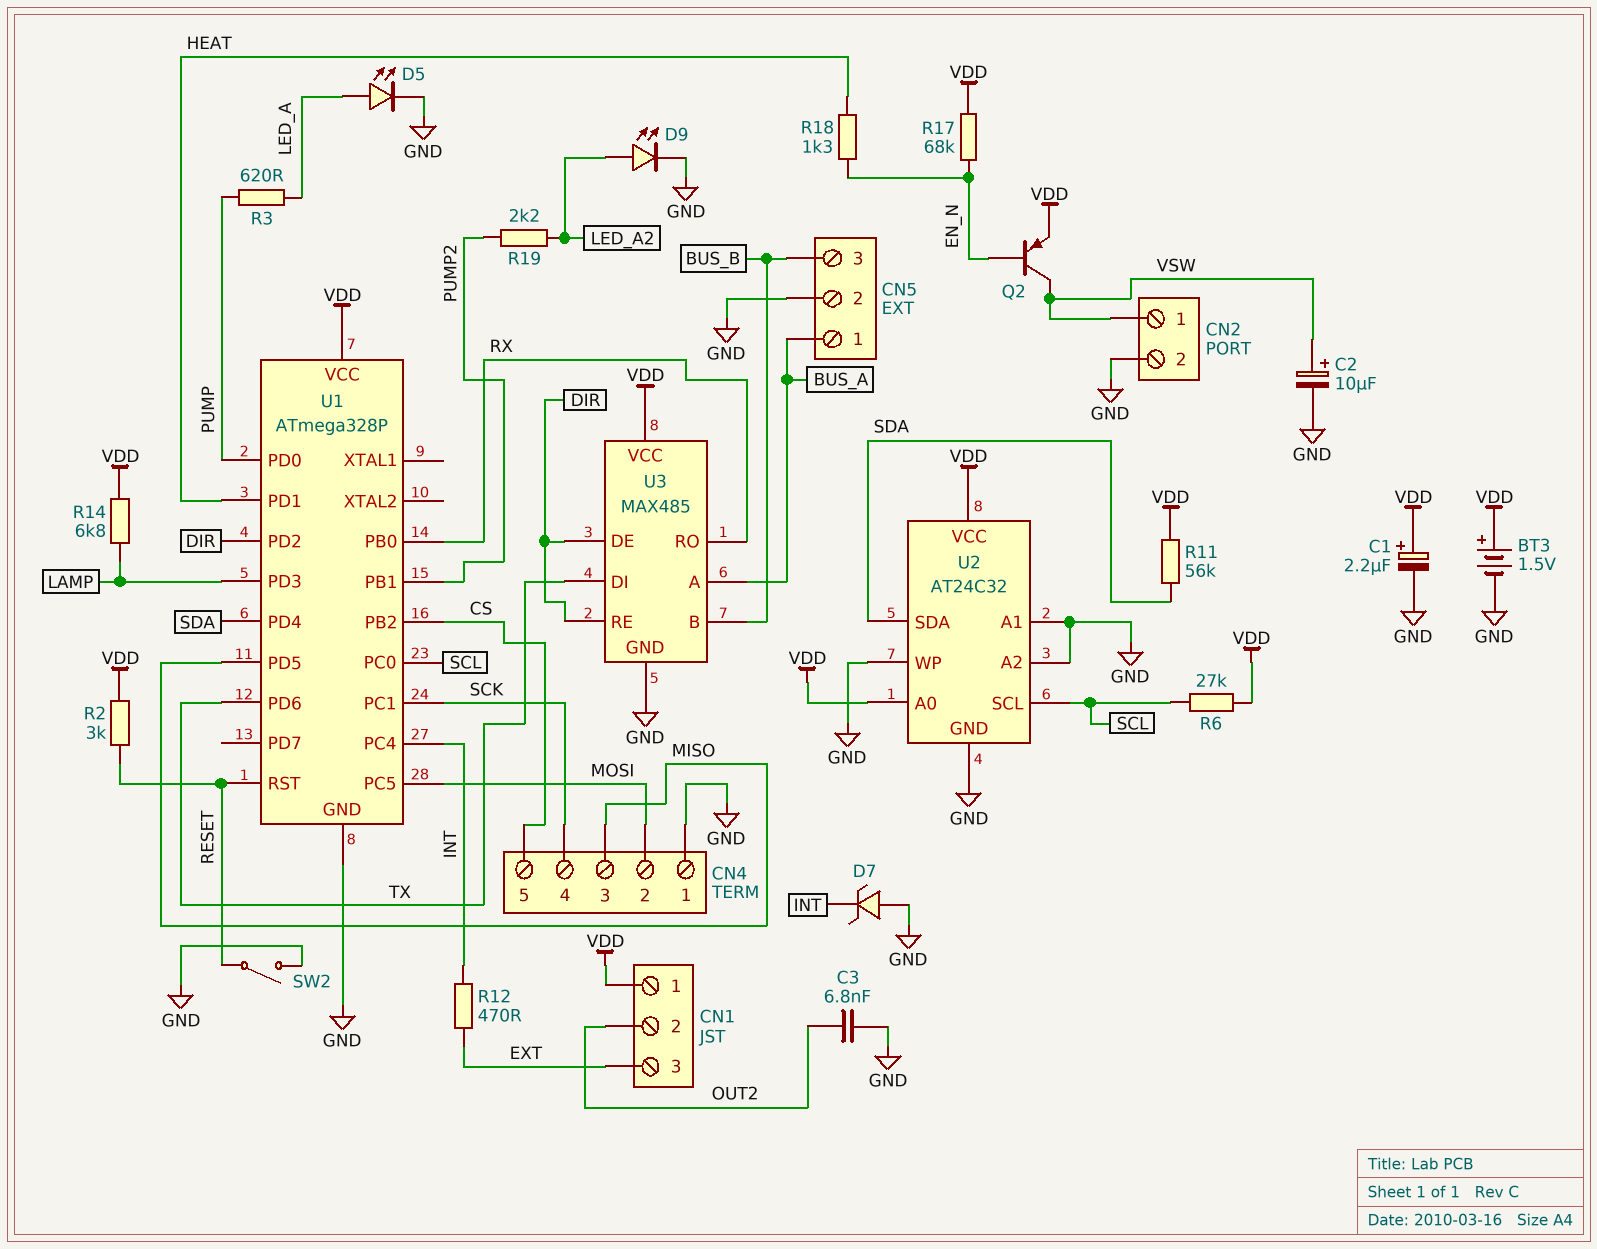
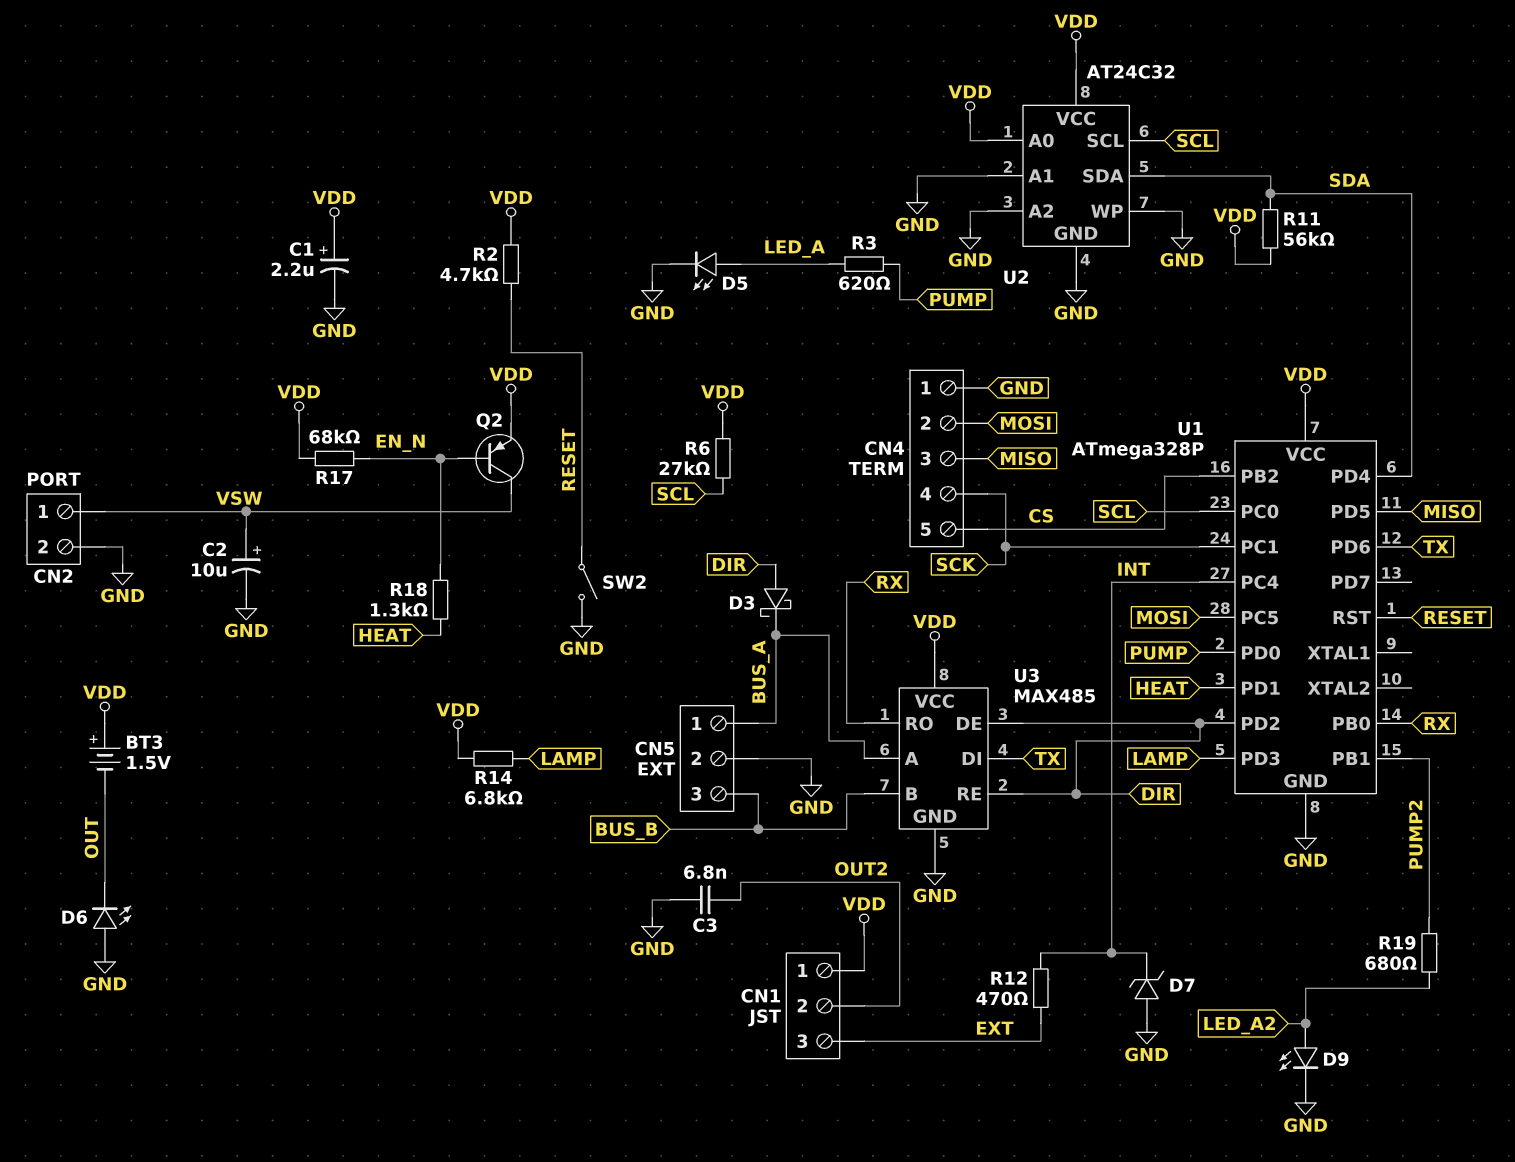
BT3: 1.5V (plus VDD, minus GND) -> 1.5V (plus VDD, minus OUT)
D3: none -> schottky (A DIR, K BUS_A)
D6: none -> LED (A GND, K OUT)
R2: 3k (RESET, VDD) -> 4.7k (RESET, VDD)
R19: 2.2k (LED_A2, PUMP2) -> 680 (LED_A2, PUMP2)

